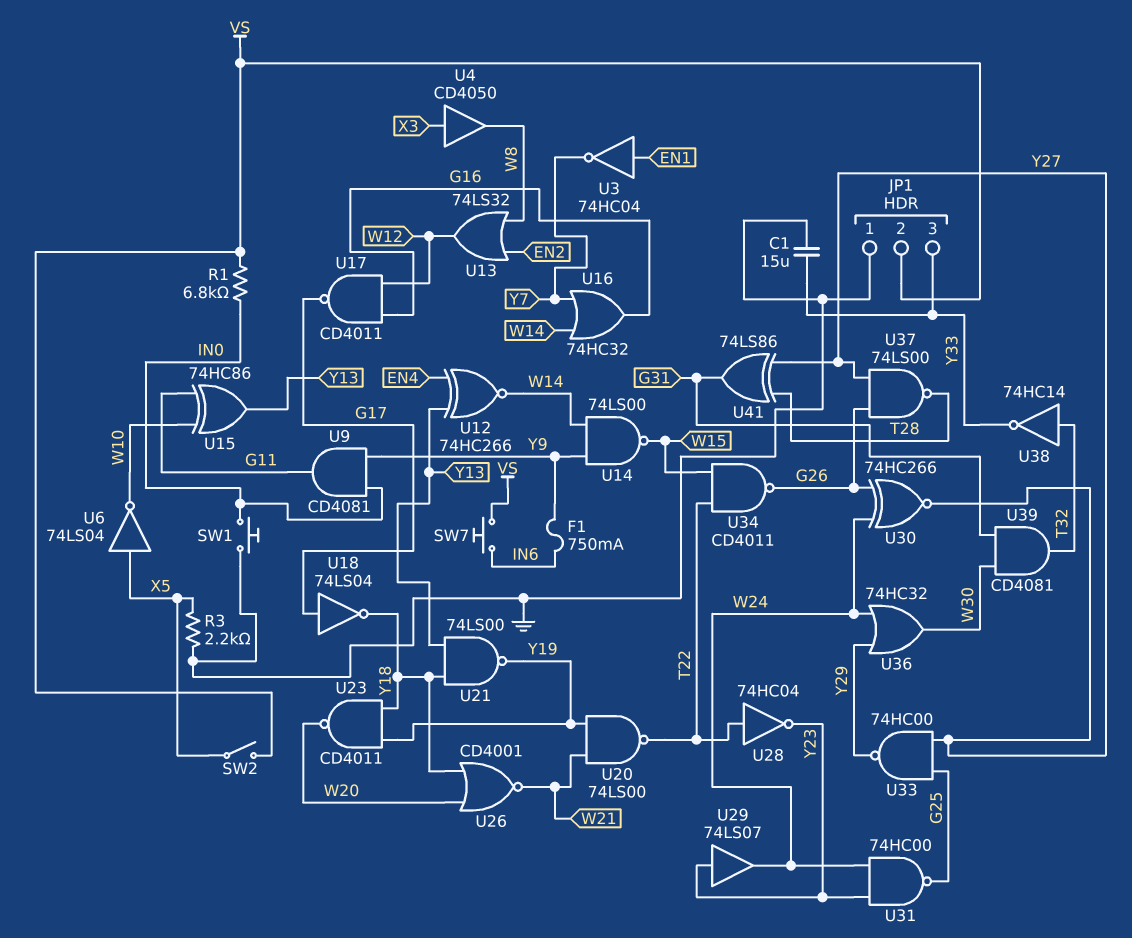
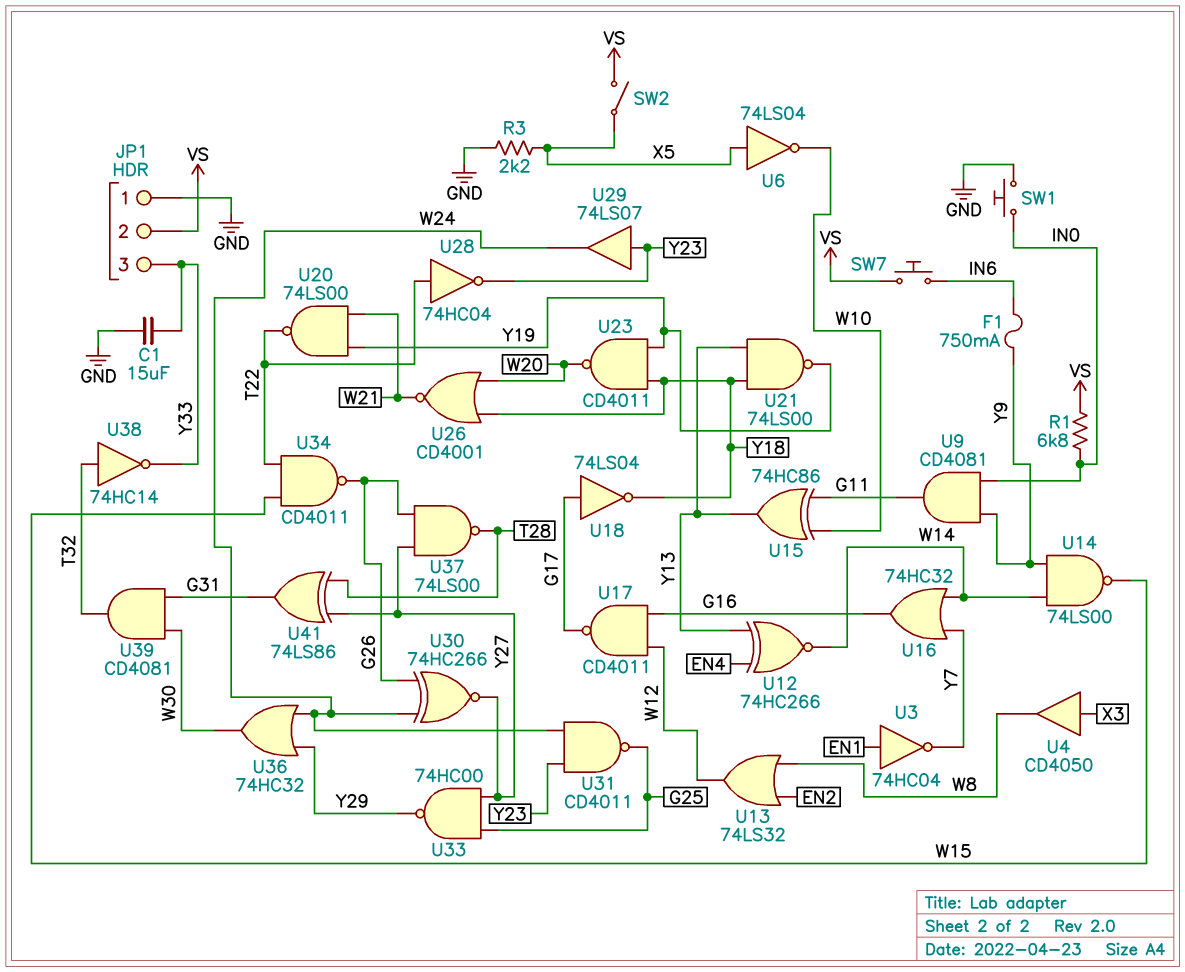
U31: NAND 74HC00 (in W24, in Y23, out G25) -> NAND CD4011 (in W24, in Y23, out G25)

